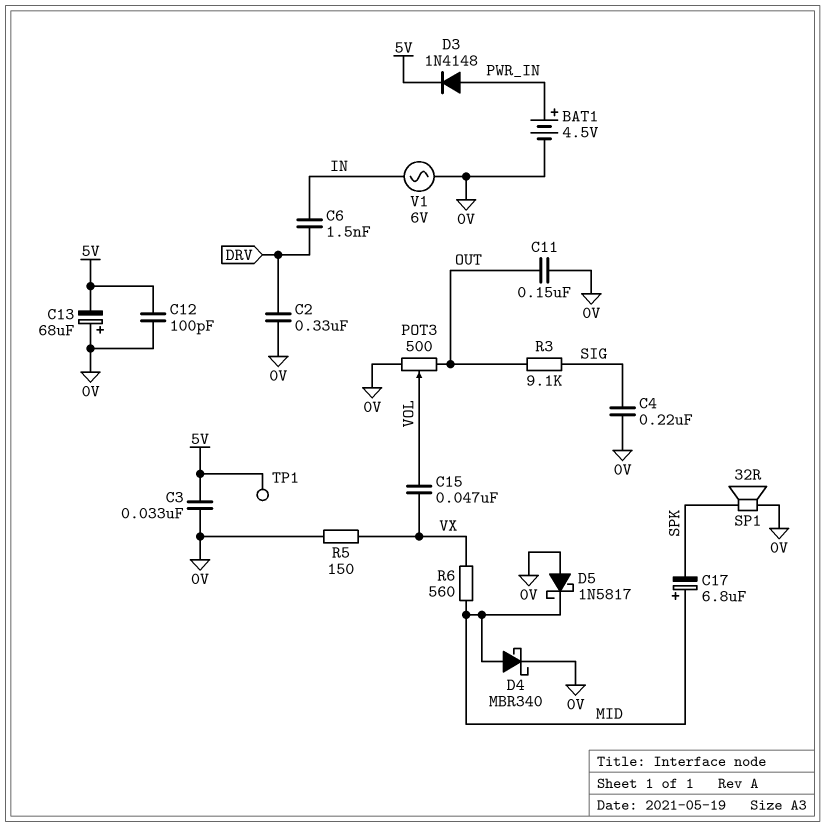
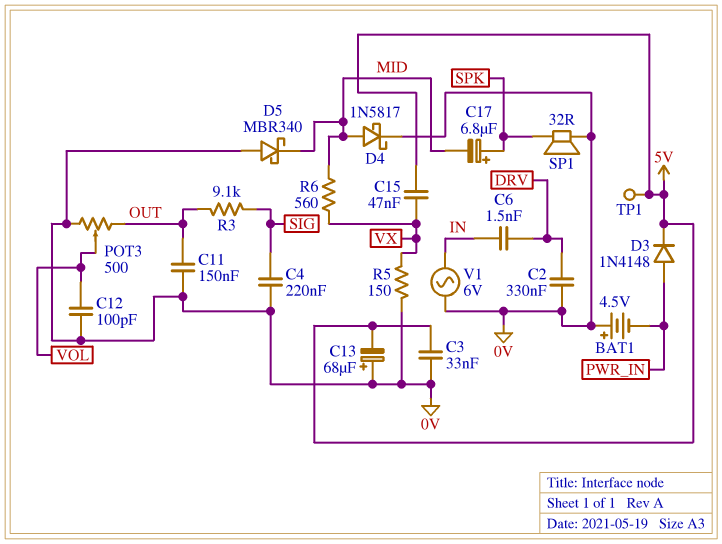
BAT1: 4.5V (plus PWR_IN, minus 0V) -> 4.5V (plus 0V, minus PWR_IN)
C12: 100pF (0V, 5V) -> 100pF (0V, VOL)
C15: 47nF (VOL, VX) -> 47nF (5V, VX)
C17: 6.8uF (plus MID, minus SPK) -> 6.8uF (plus SPK, minus MID)
D4: schottky MBR340 (A MID, K 0V) -> schottky 1N5817 (A MID, K 0V)
D5: schottky 1N5817 (A 0V, K MID) -> schottky MBR340 (A 0V, K MID)

